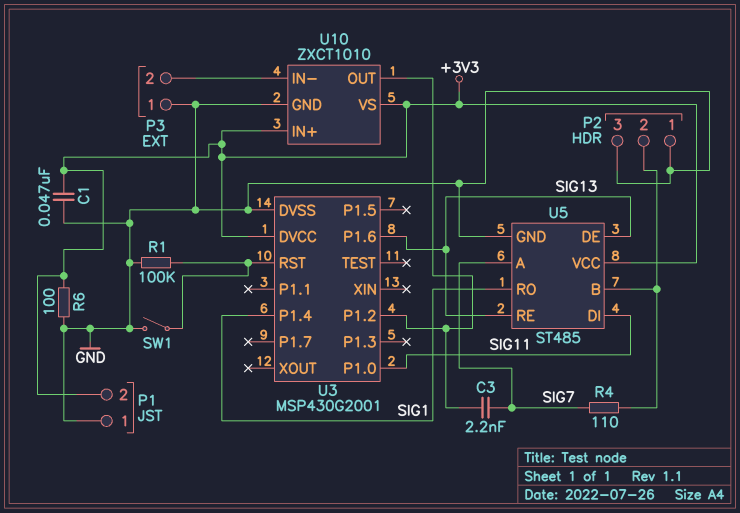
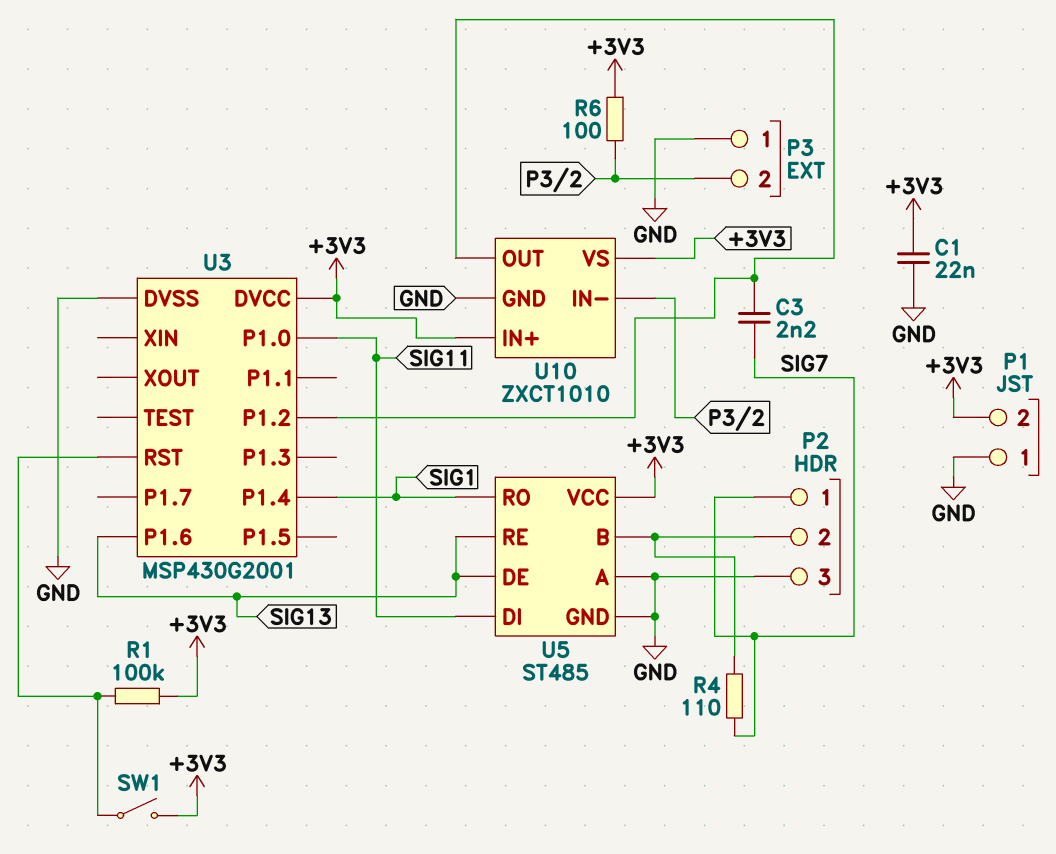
C1: 47nF (+3V3, GND) -> 22nF (+3V3, GND)
P2 pin 1: GND -> SIG7
R1: 100k (GND, U3/RST) -> 100k (+3V3, U3/RST)
R6: 100 (+3V3, GND) -> 100 (+3V3, P3/2)
SW1: switch (GND, U3/RST) -> switch (+3V3, U3/RST)
U5 pin A: SIG7 -> GND

